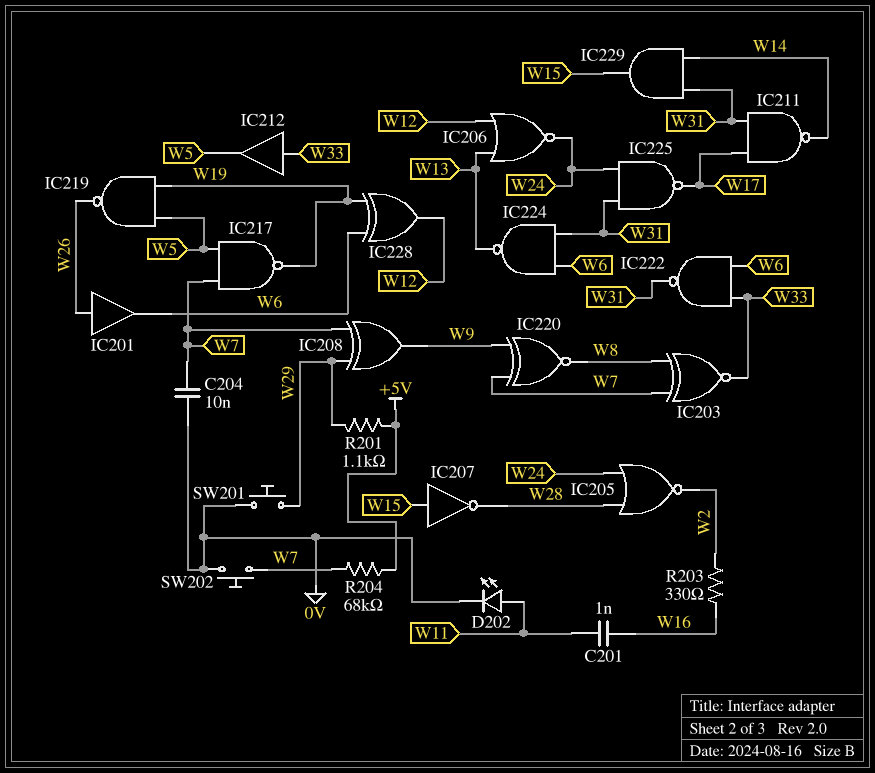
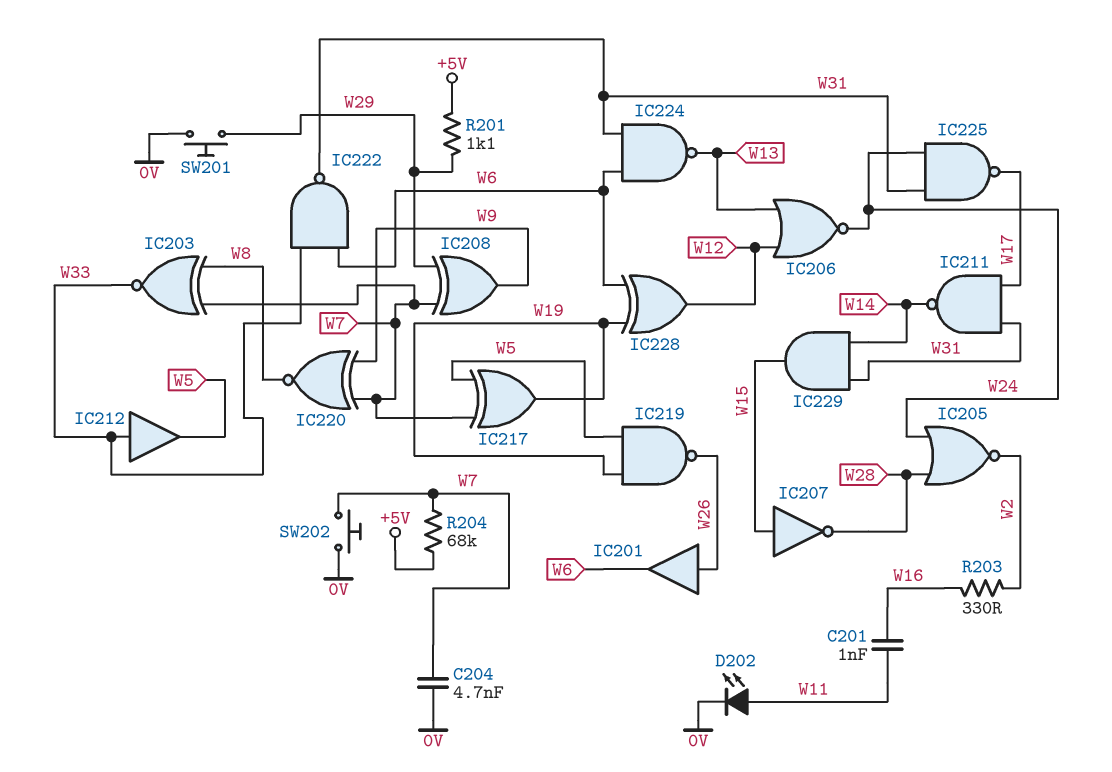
C204: 10nF (0V, W7) -> 4.7nF (0V, W7)
IC217: NAND (in W5, in W7, out W19) -> XOR (in W5, in W7, out W19)

